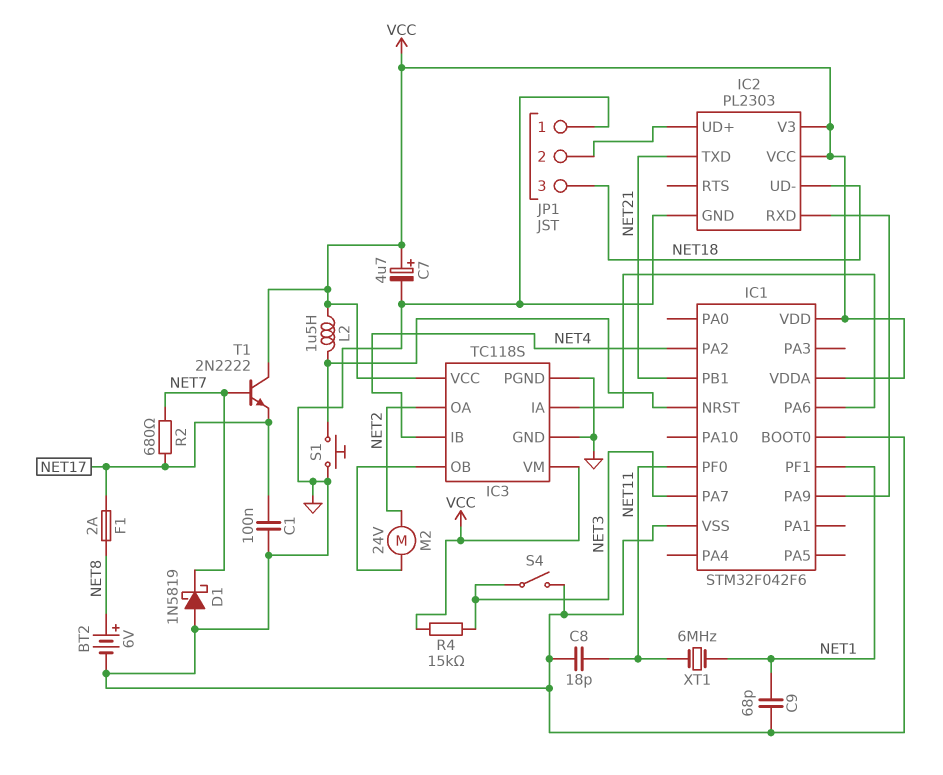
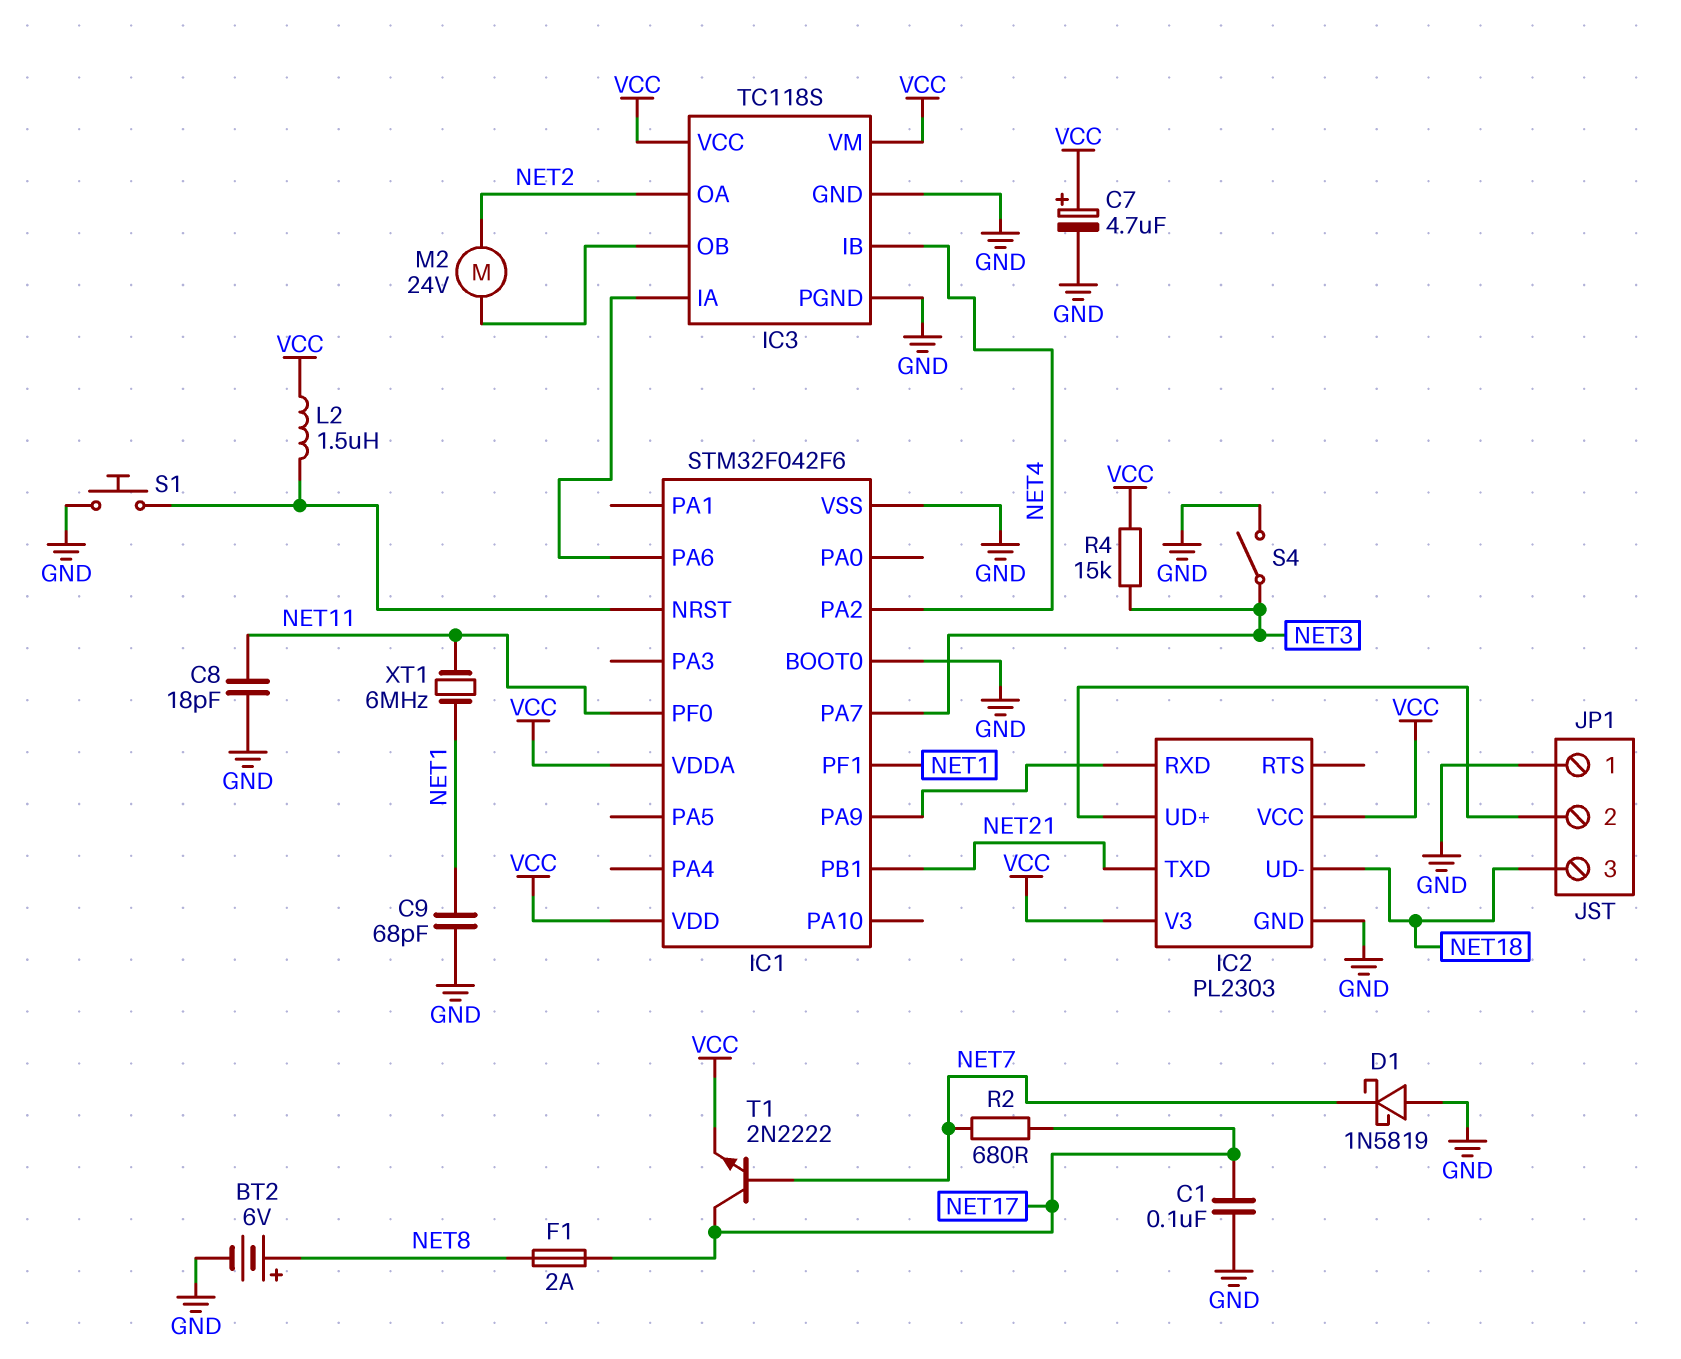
T1: NPN 2N2222 (B NET7, C VCC, E NET17) -> NPN 2N2222 (B NET7, C NET17, E VCC)

